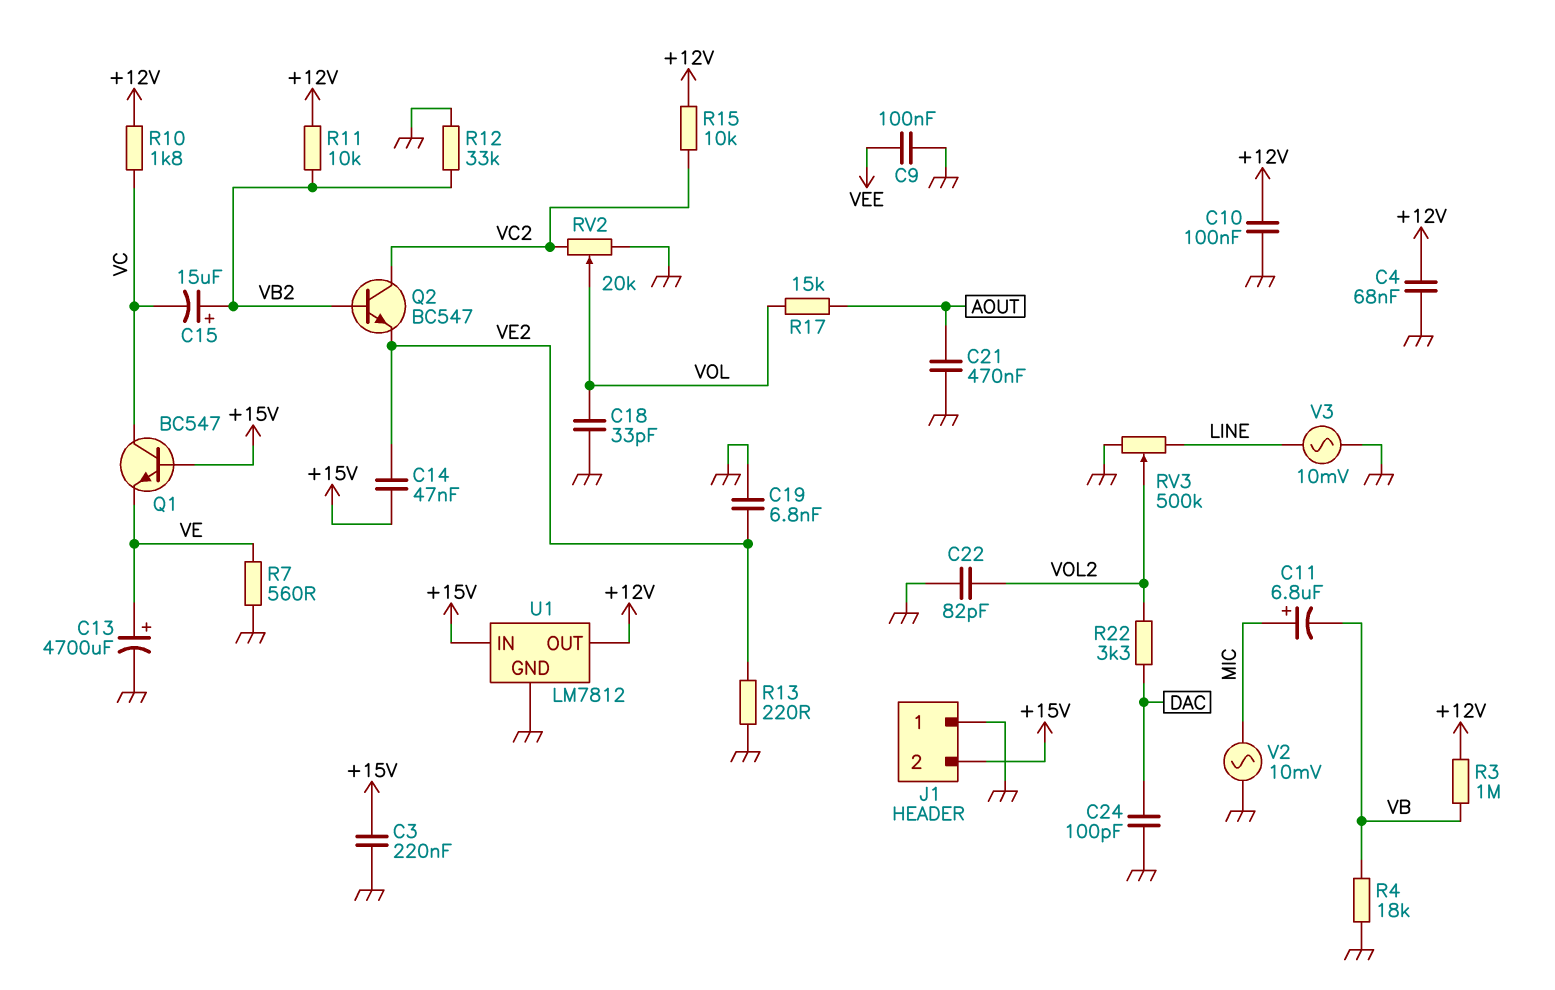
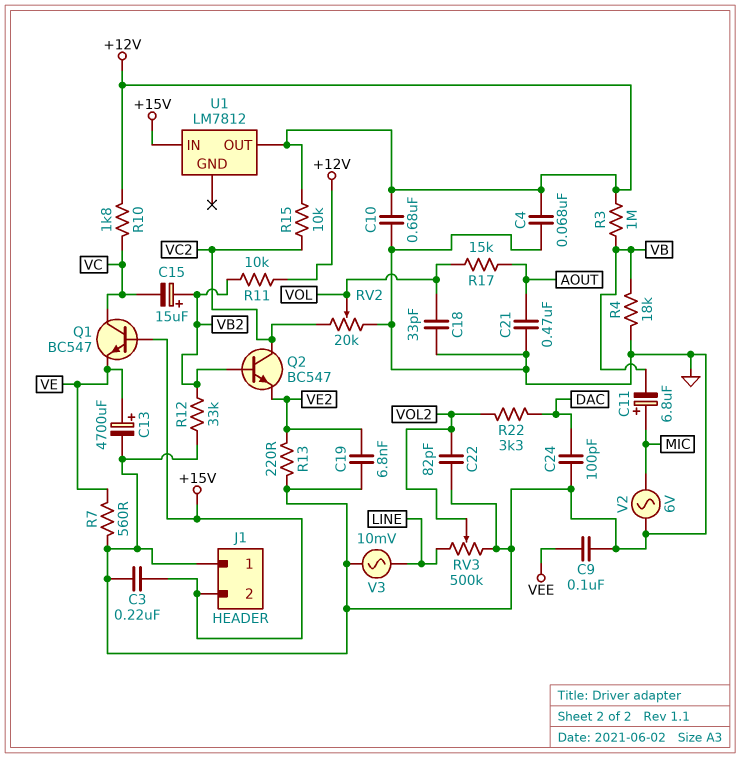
C10: 100nF (+12V, GND) -> 680nF (+12V, GND)
C14: 47nF (+15V, VE2) -> none
U1 pin GND: GND -> none
V2: AC 10mV (GND, MIC) -> AC 6V (GND, MIC)

